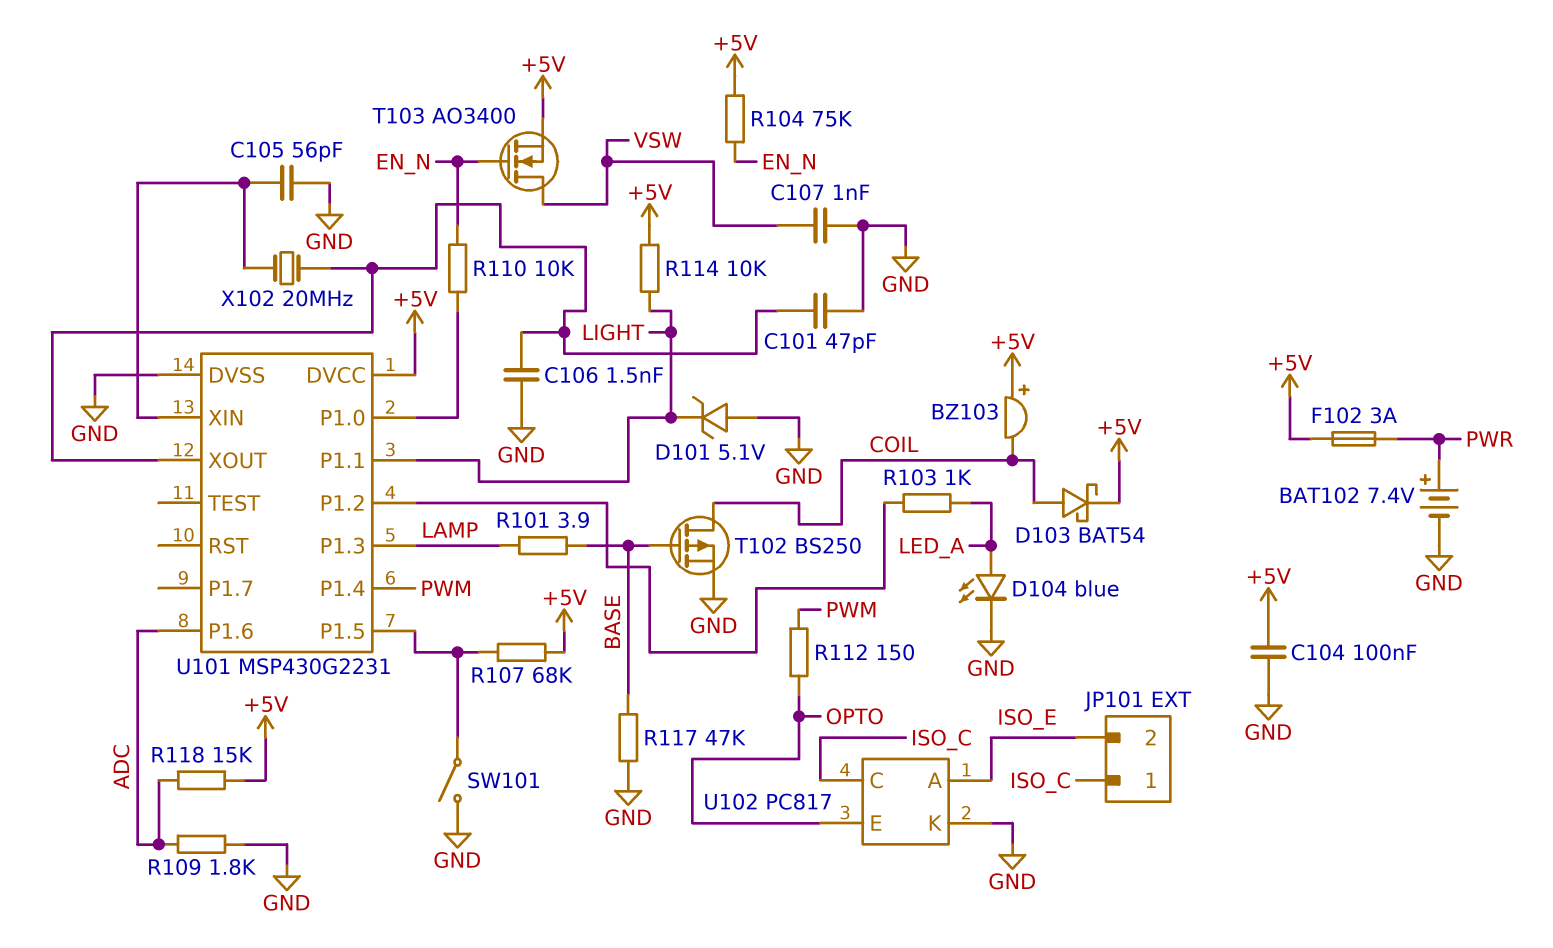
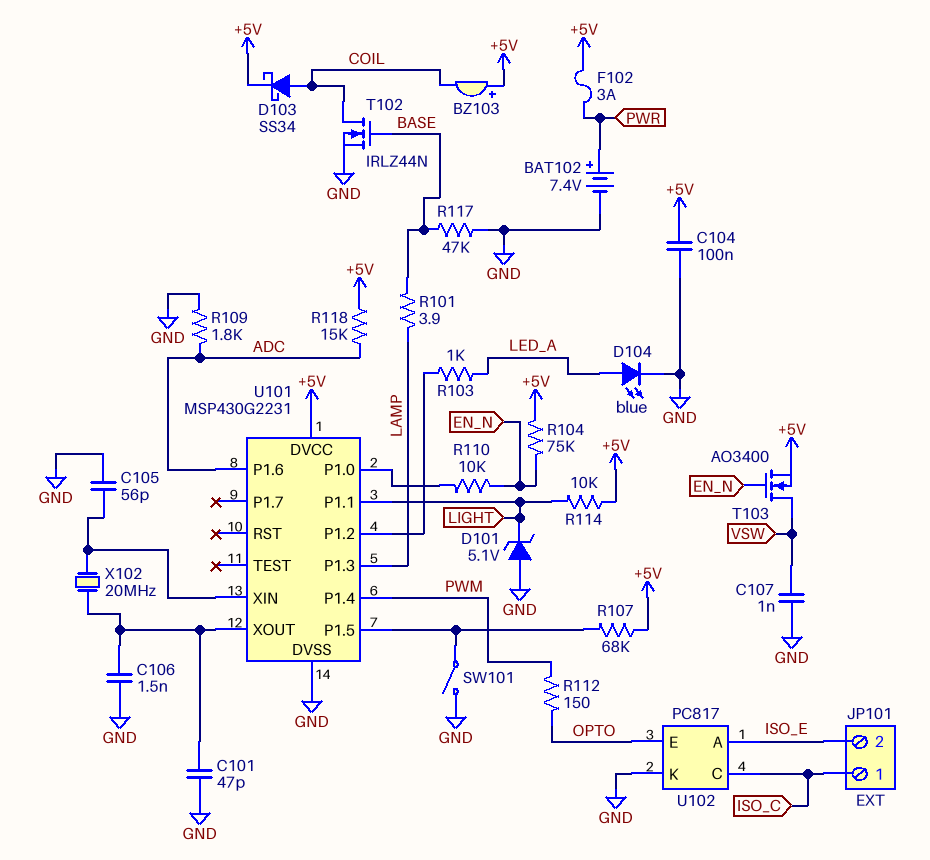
D103: schottky BAT54 (A COIL, K +5V) -> schottky SS34 (A COIL, K +5V)
T102: PMOS BS250 (G BASE, D COIL, S GND) -> NMOS IRLZ44N (G BASE, D COIL, S GND)

